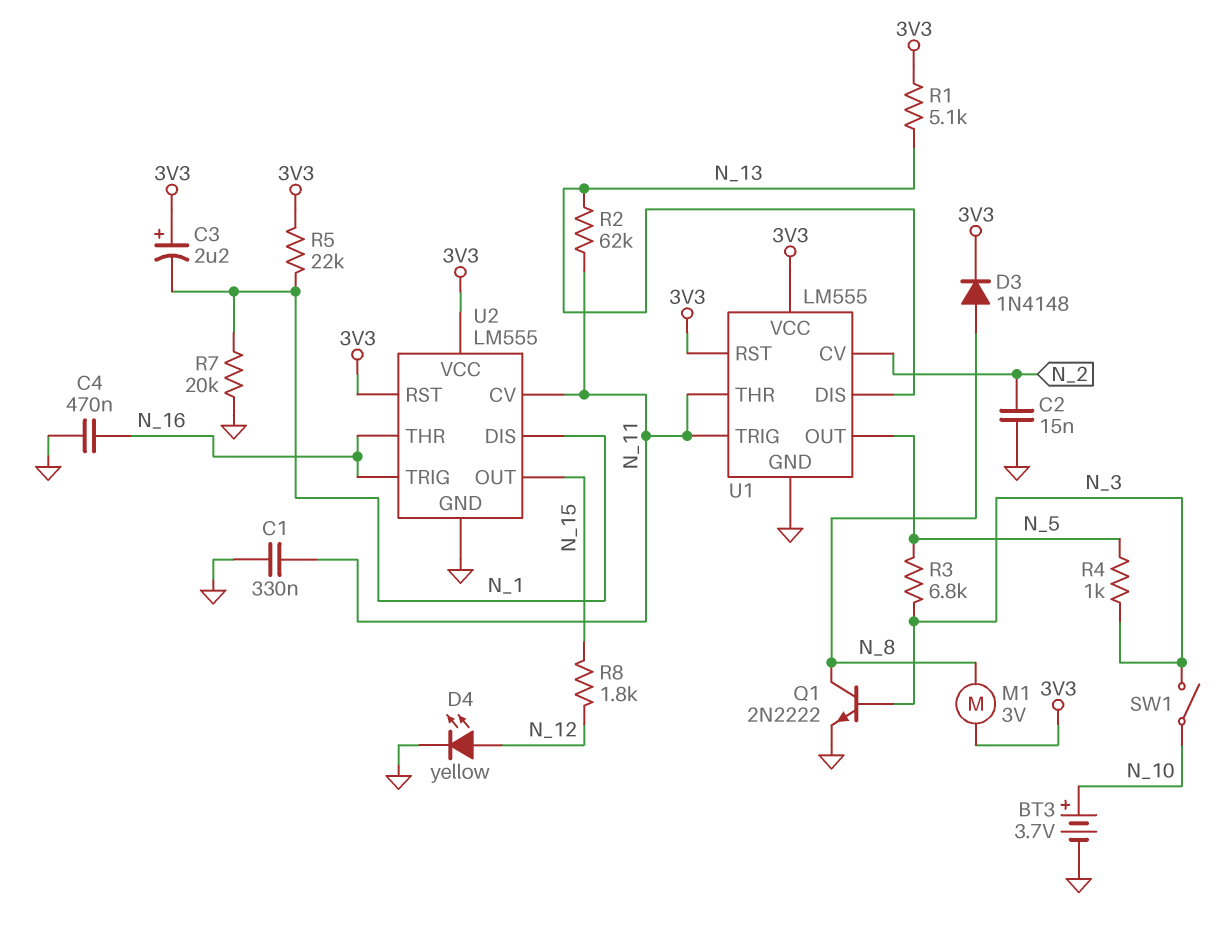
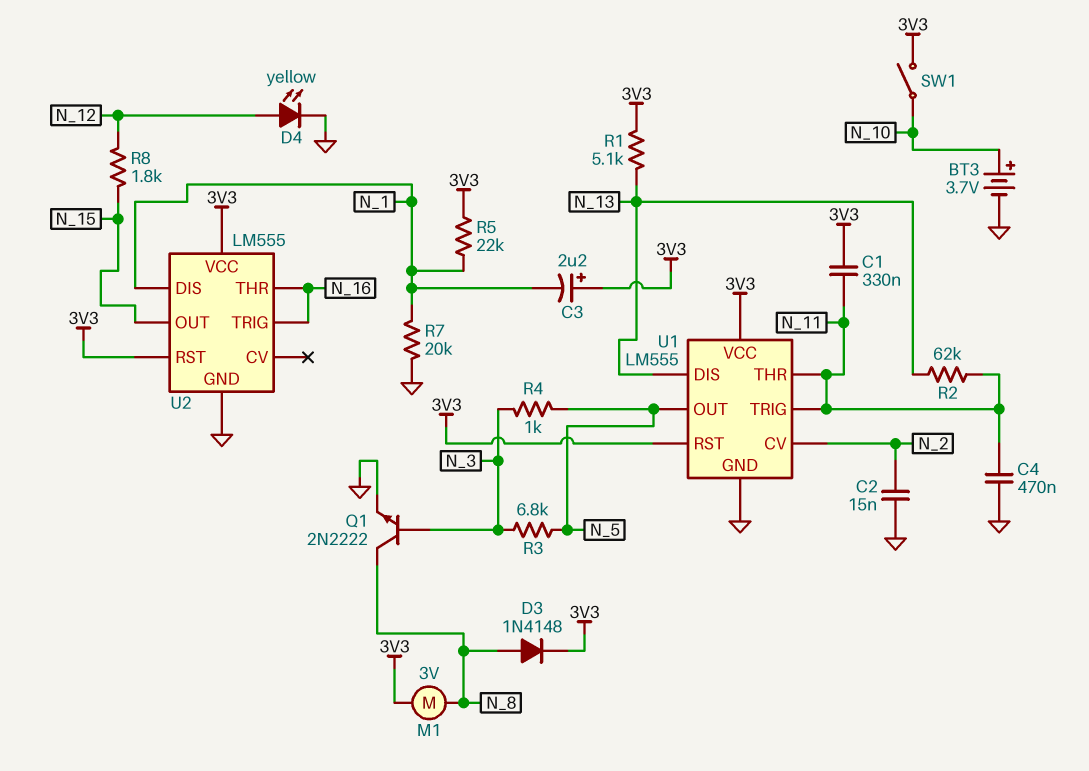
C1: 330nF (GND, N_11) -> 330nF (3V3, N_11)
C4: 470nF (GND, N_16) -> 470nF (GND, N_11)
SW1: switch (N_3, N_10) -> switch (3V3, N_10)
U2 pin CV: N_11 -> none

